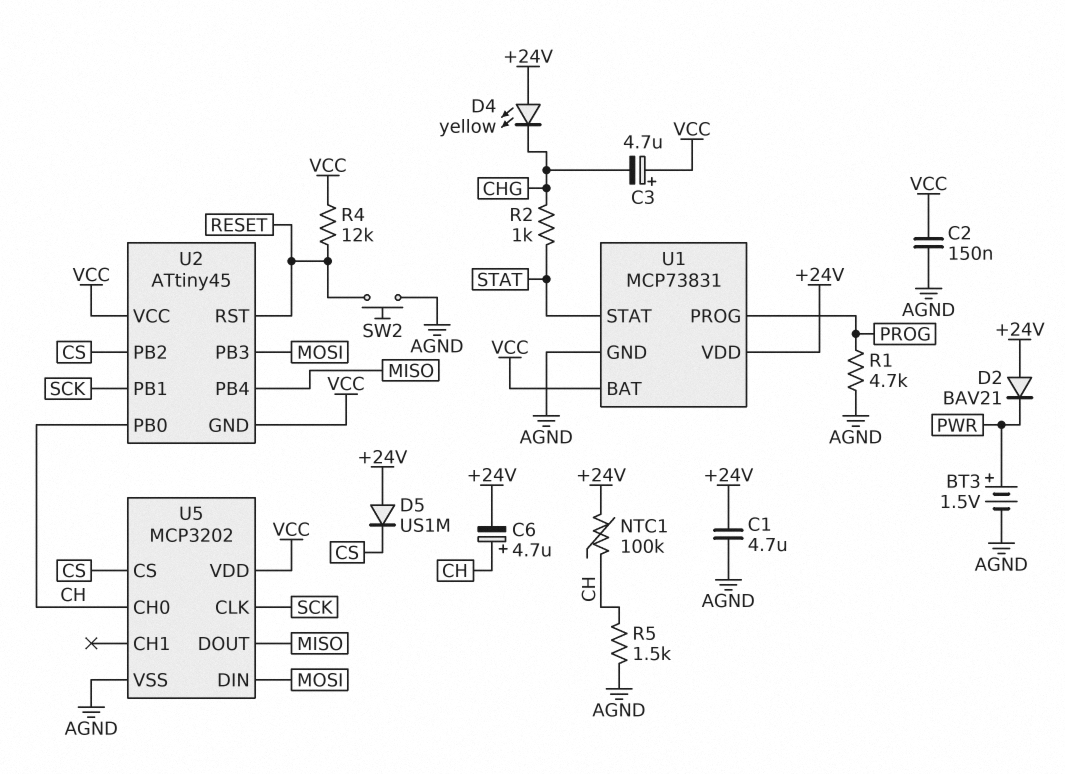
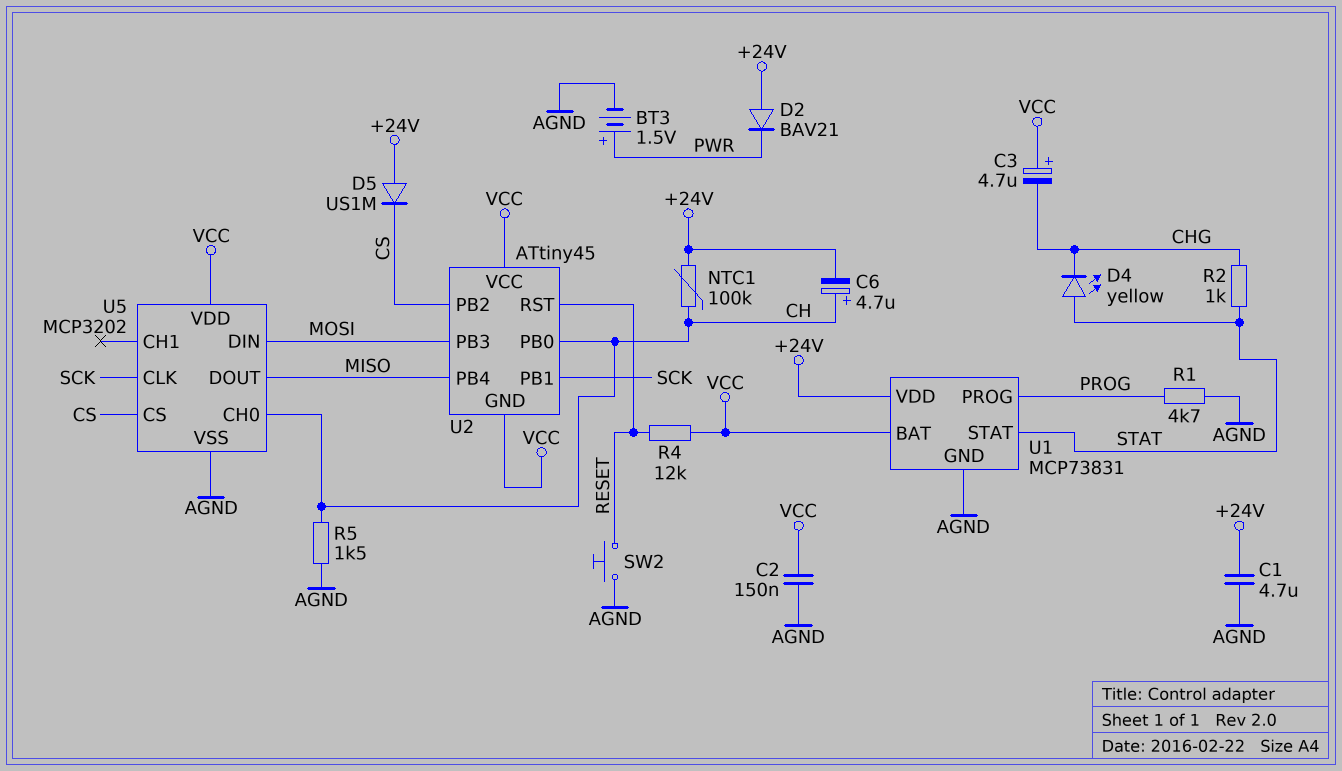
D4: LED yellow (A +24V, K CHG) -> LED yellow (A STAT, K CHG)

